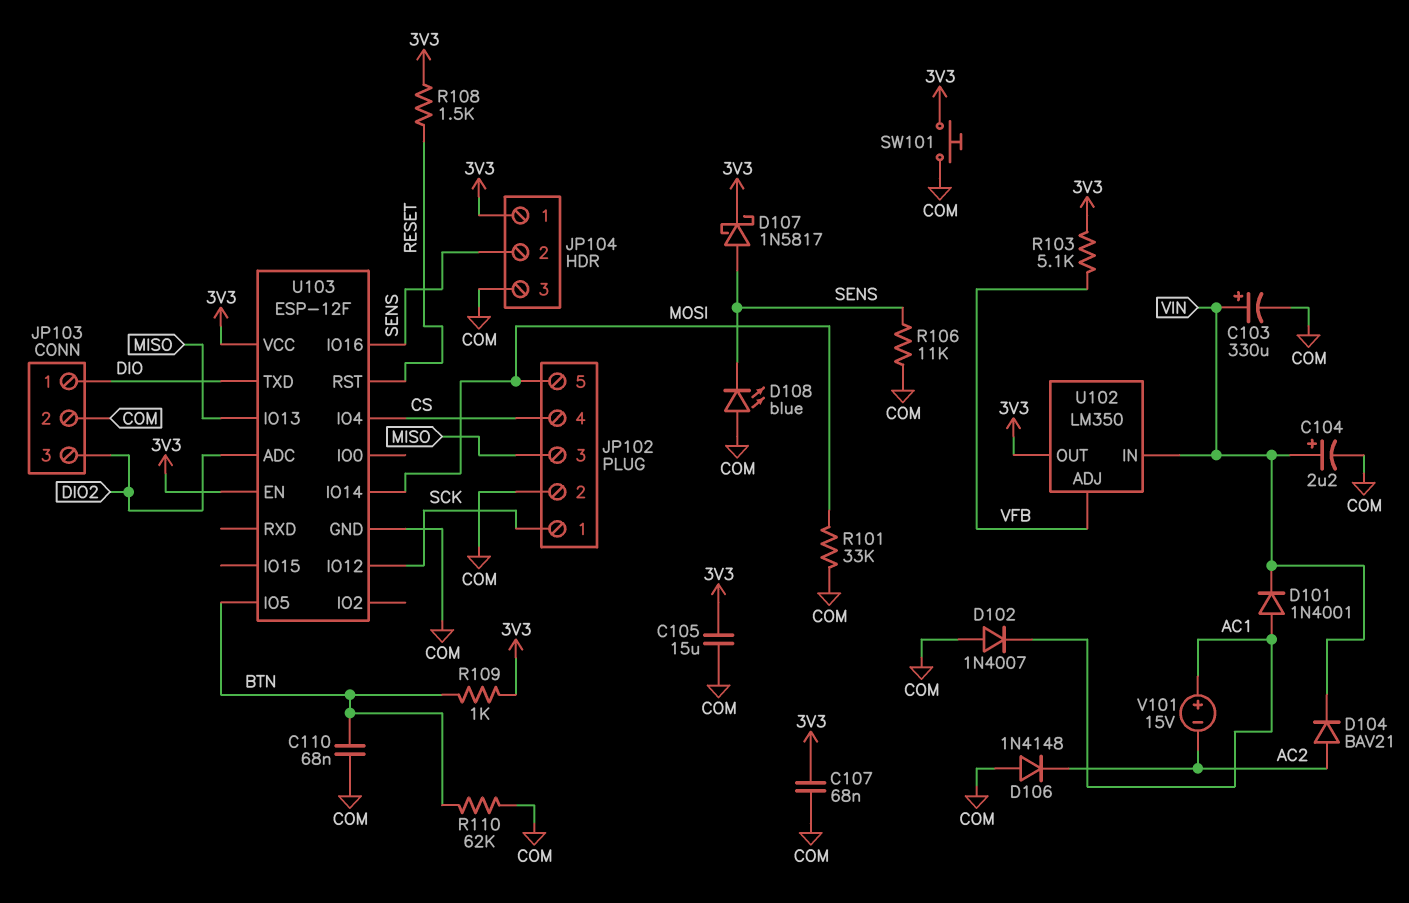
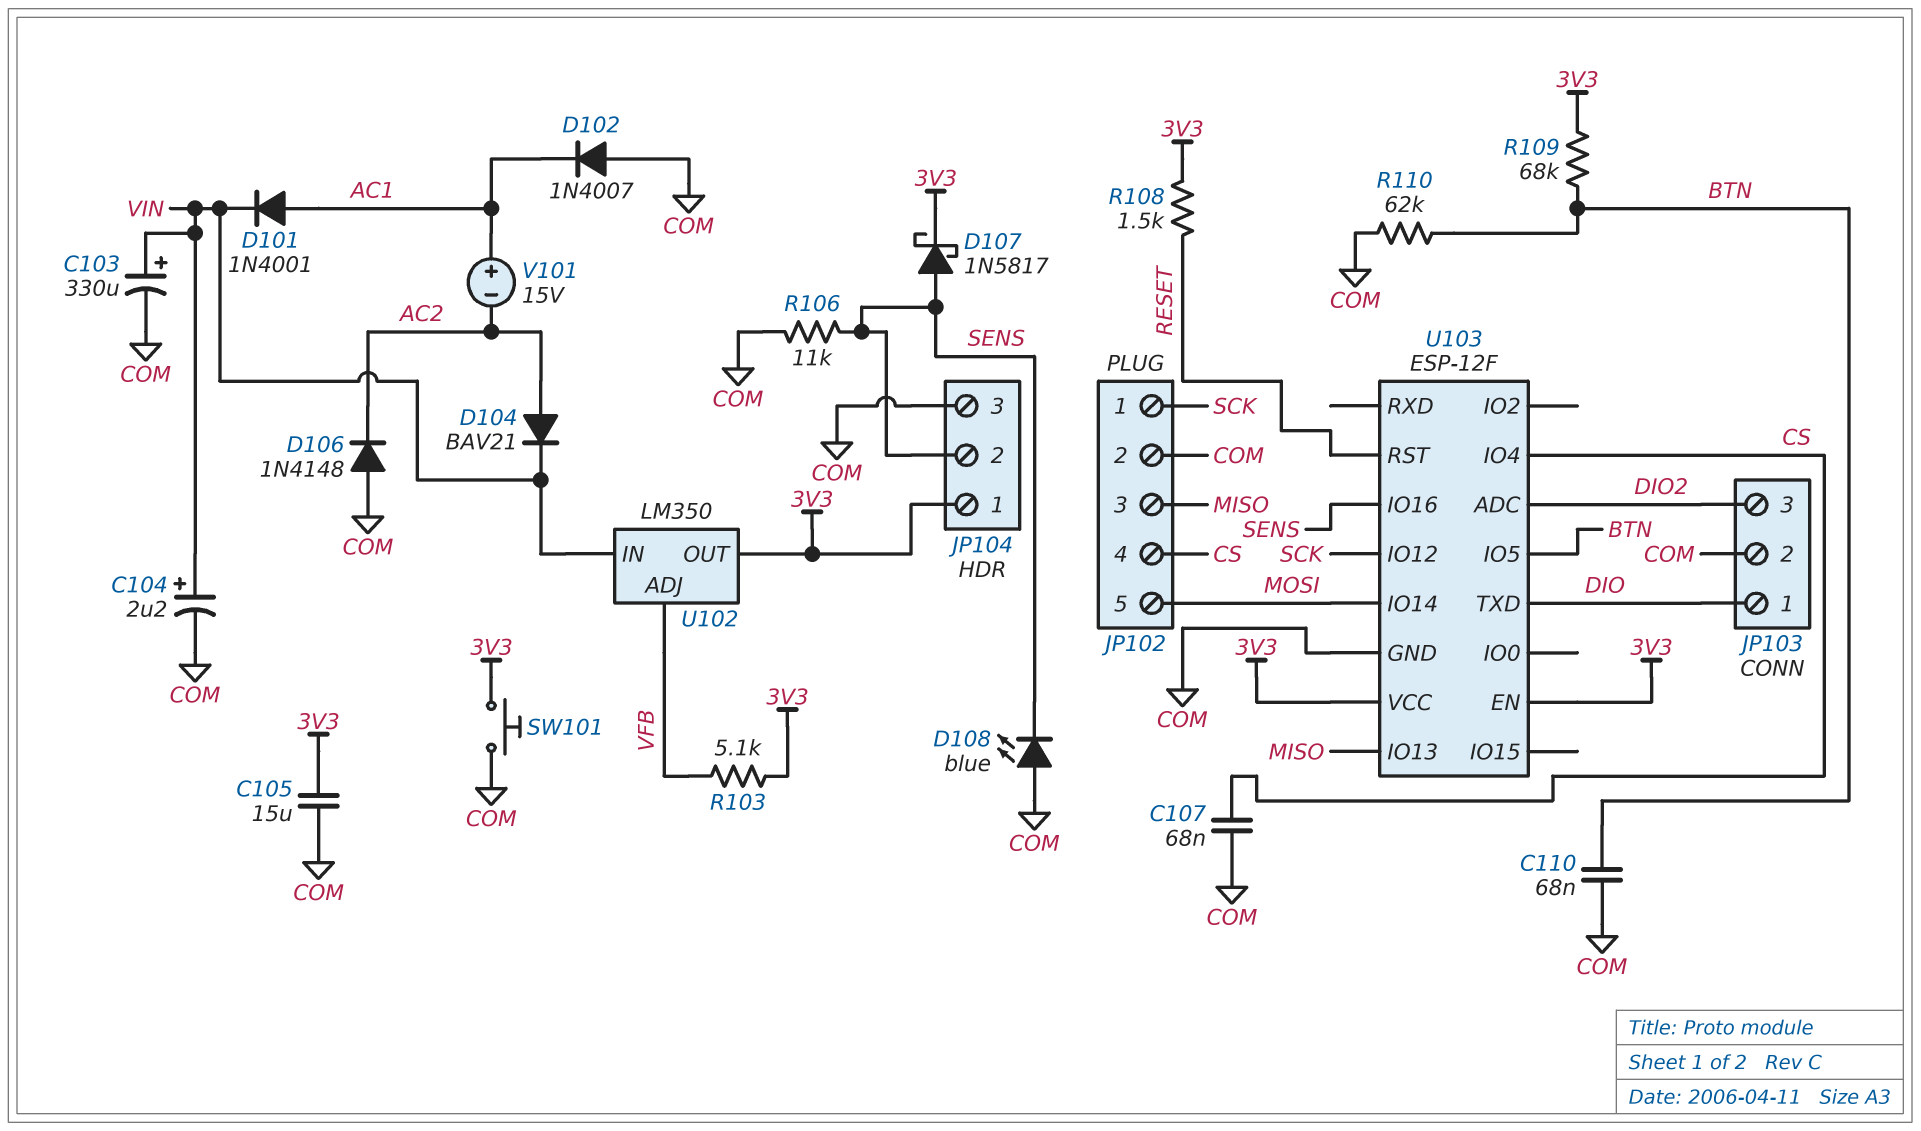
C107: 68nF (3V3, COM) -> 68nF (COM, CS)
R101: 33k (COM, MOSI) -> none
R109: 1k (3V3, BTN) -> 68k (3V3, BTN)

